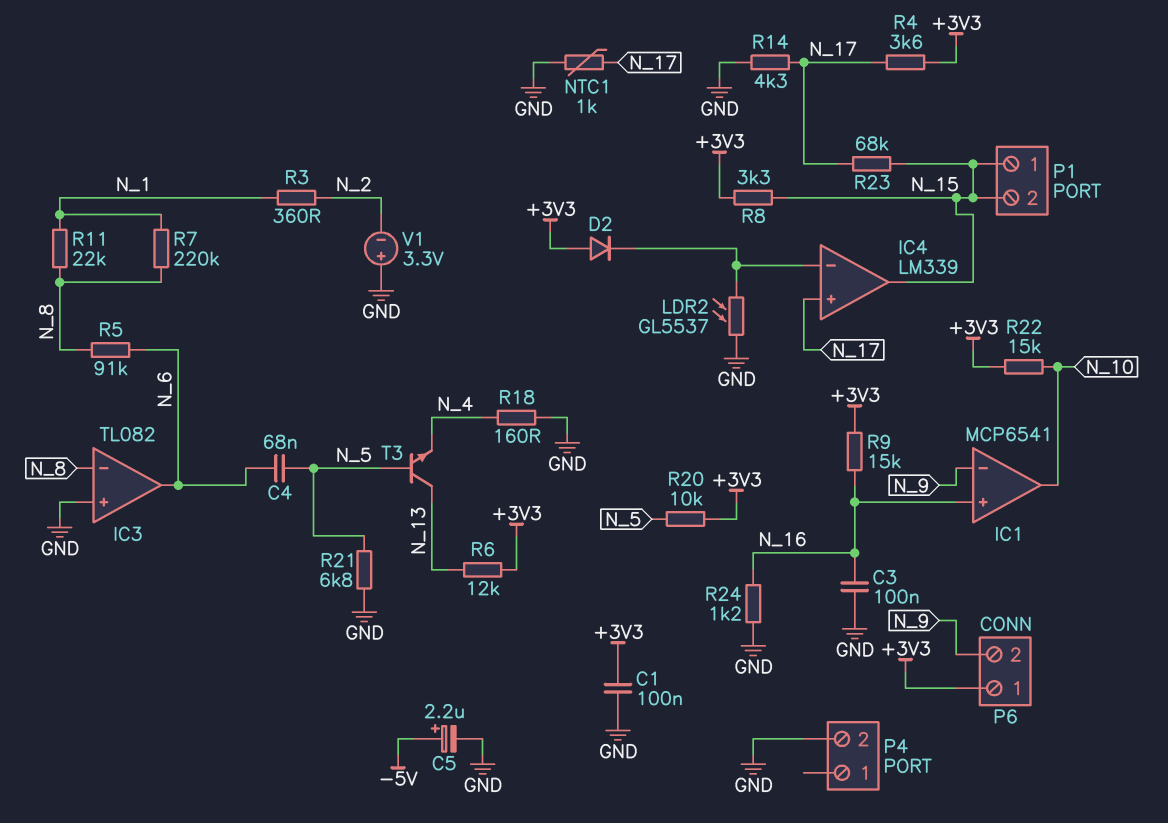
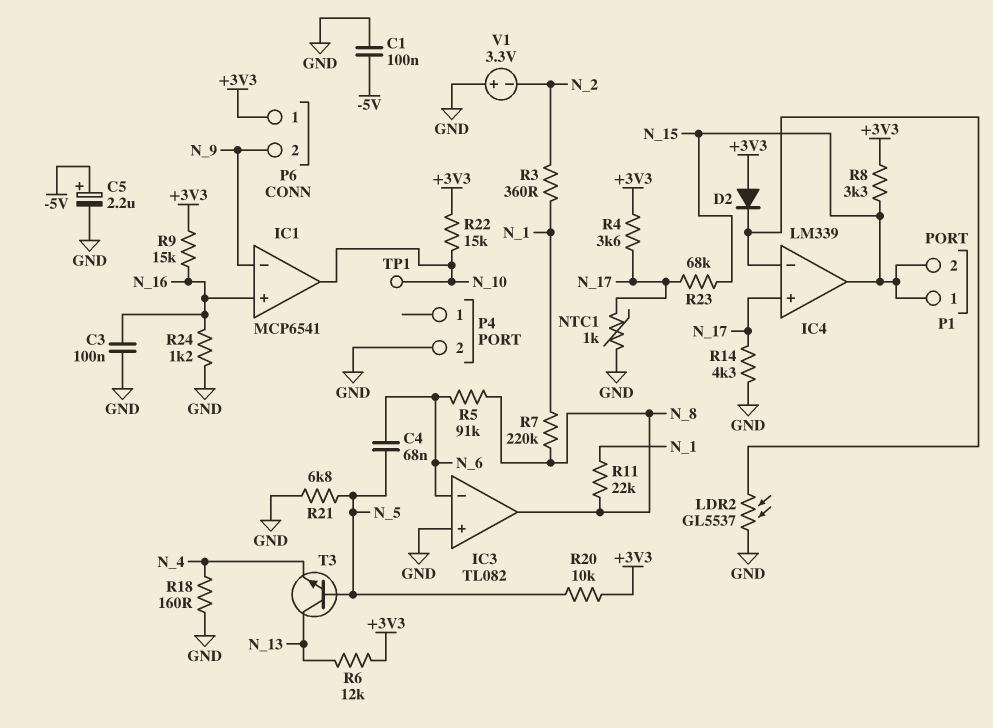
C1: 100nF (+3V3, GND) -> 100nF (-5V, GND)
IC3 pin in-: N_8 -> N_6
IC3 pin out: N_6 -> N_8
TP1: none -> test point (N_10)

